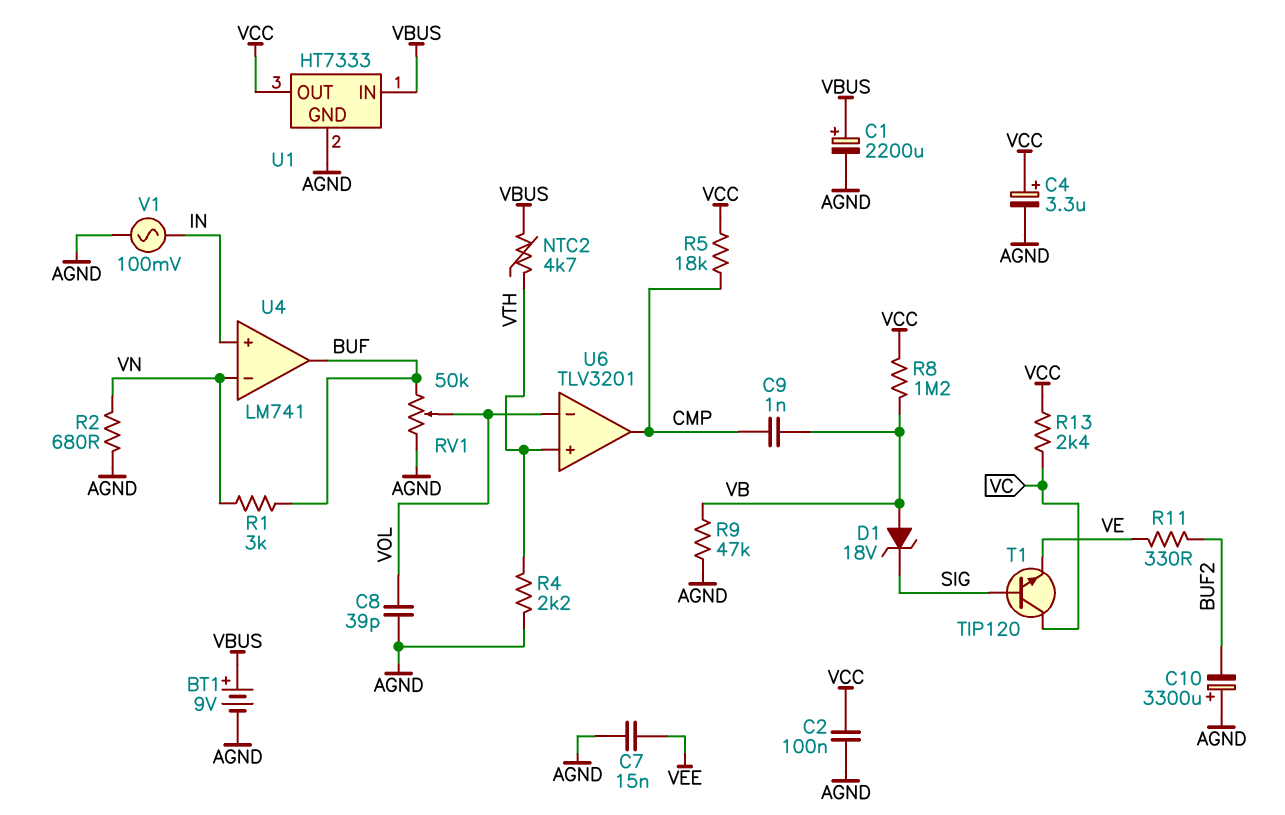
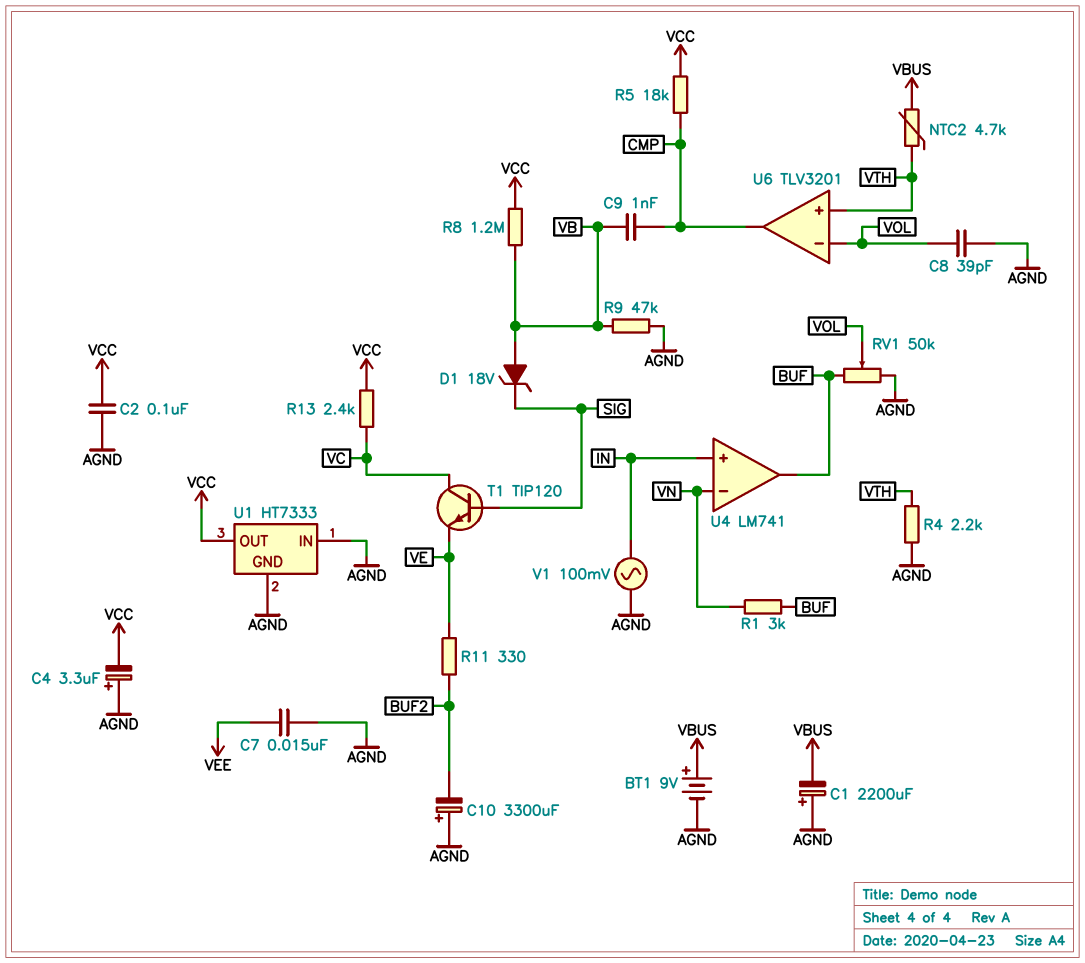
C1: 2200uF (plus VBUS, minus AGND) -> 2200uF (plus AGND, minus VBUS)
C4: 3.3uF (plus VCC, minus AGND) -> 3.3uF (plus AGND, minus VCC)
R2: 680 (AGND, VN) -> none
U1 pin IN: VBUS -> AGND

